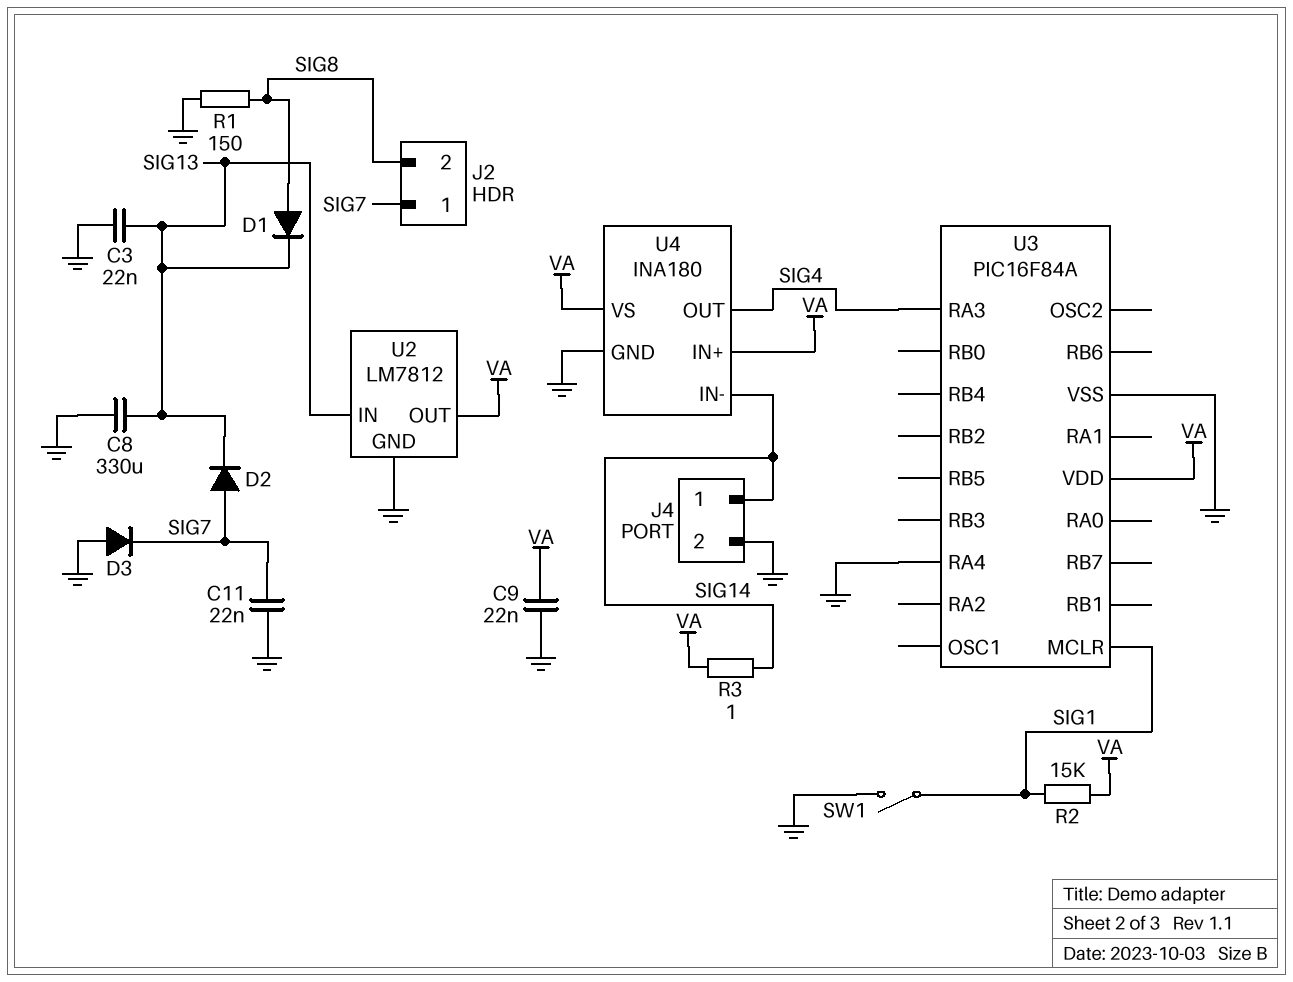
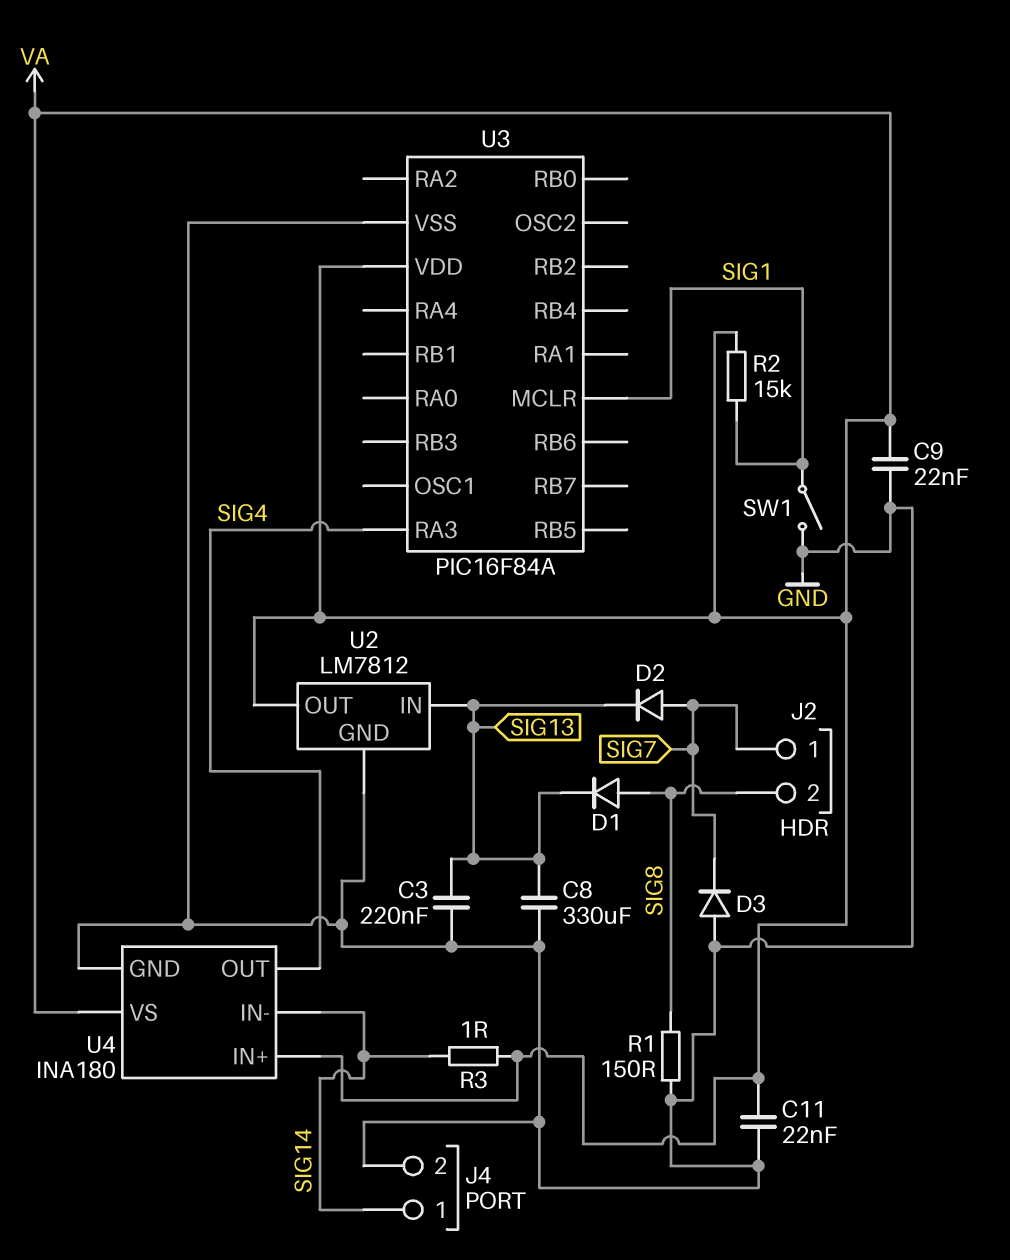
C3: 22nF (GND, SIG13) -> 220nF (GND, SIG13)
C11: 22nF (GND, SIG7) -> 22nF (GND, VA)
U3 pin RA4: GND -> none

